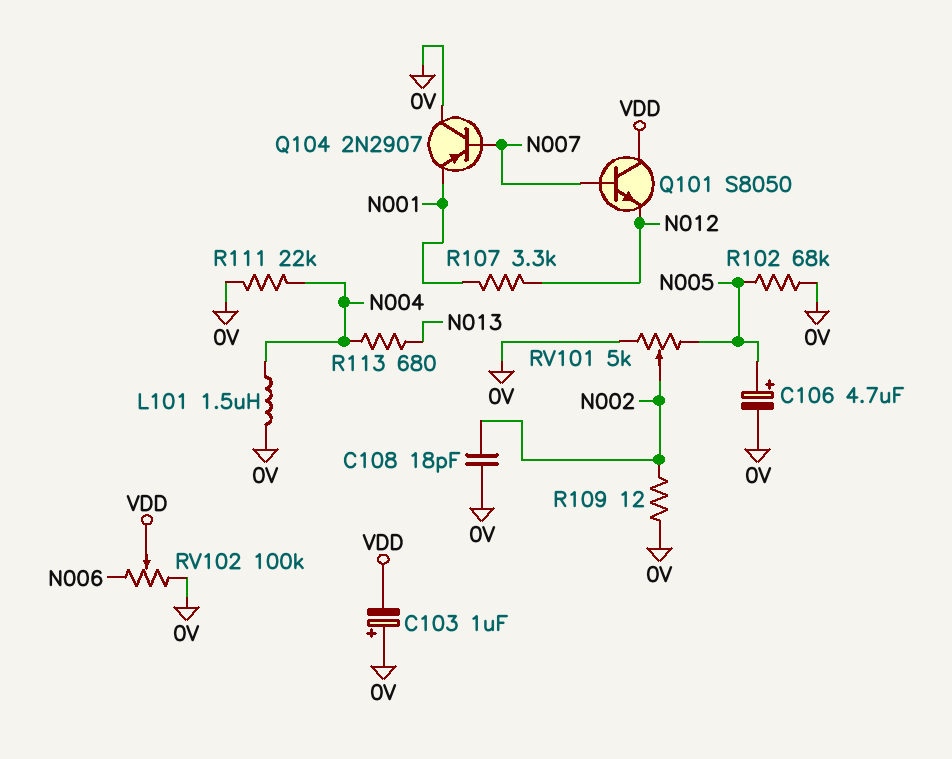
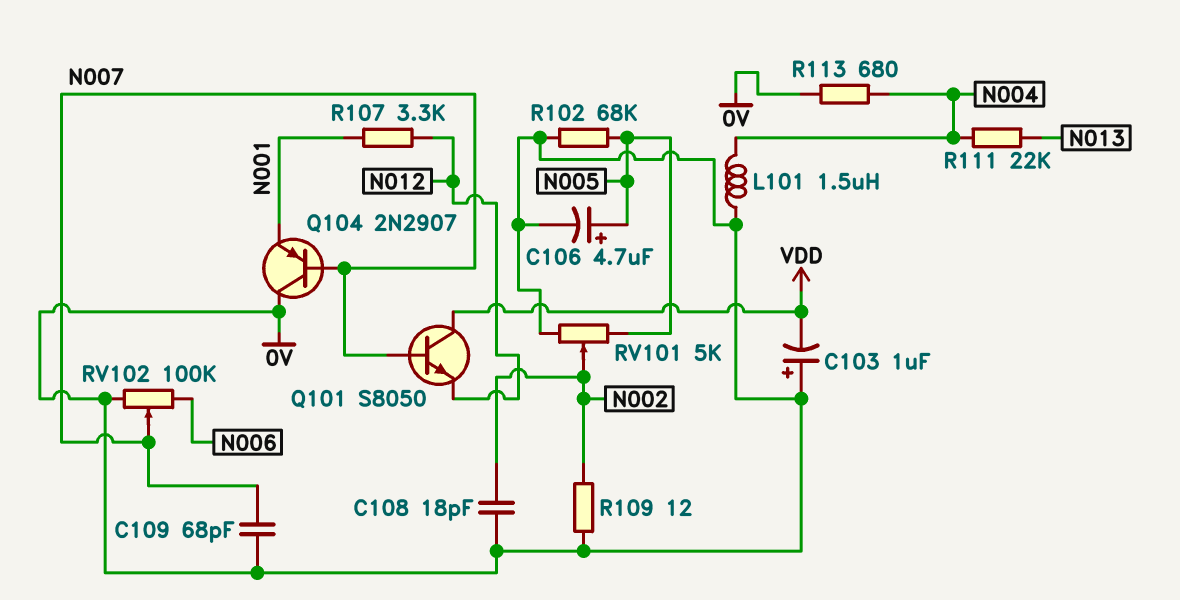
C109: none -> 68pF (0V, N007)
R111: 22k (0V, N004) -> 22k (N004, N013)
R113: 680 (N004, N013) -> 680 (0V, N004)
RV102: 100k (0V, N006, wiper VDD) -> 100k (0V, N006, wiper N007)

